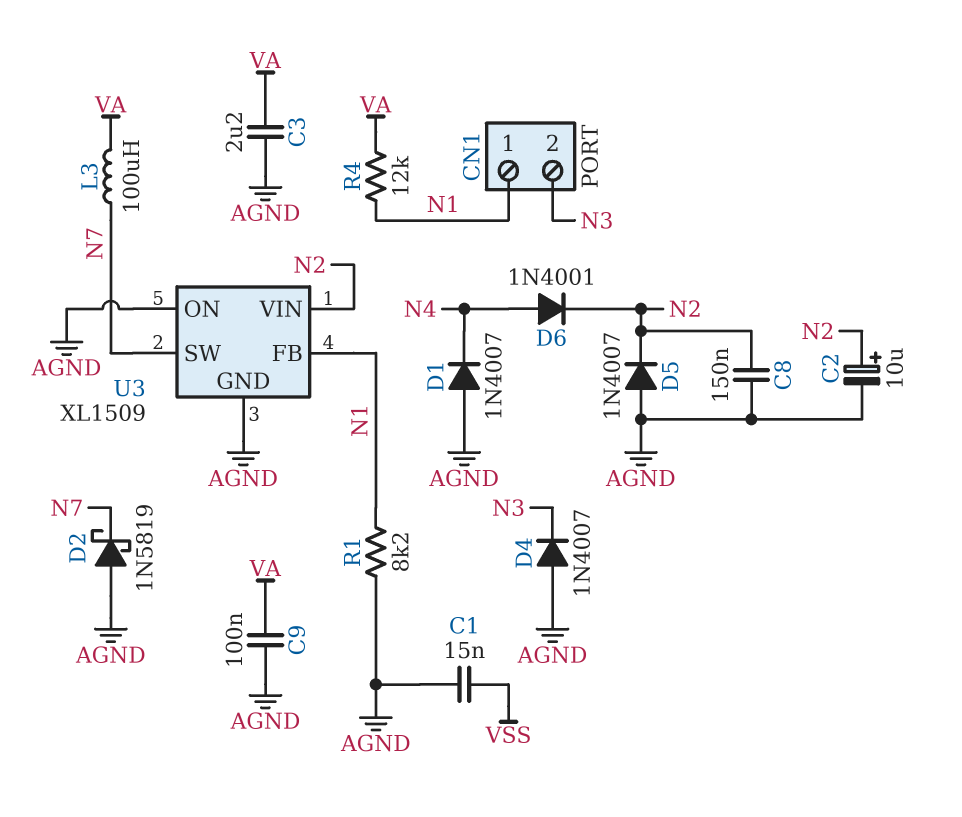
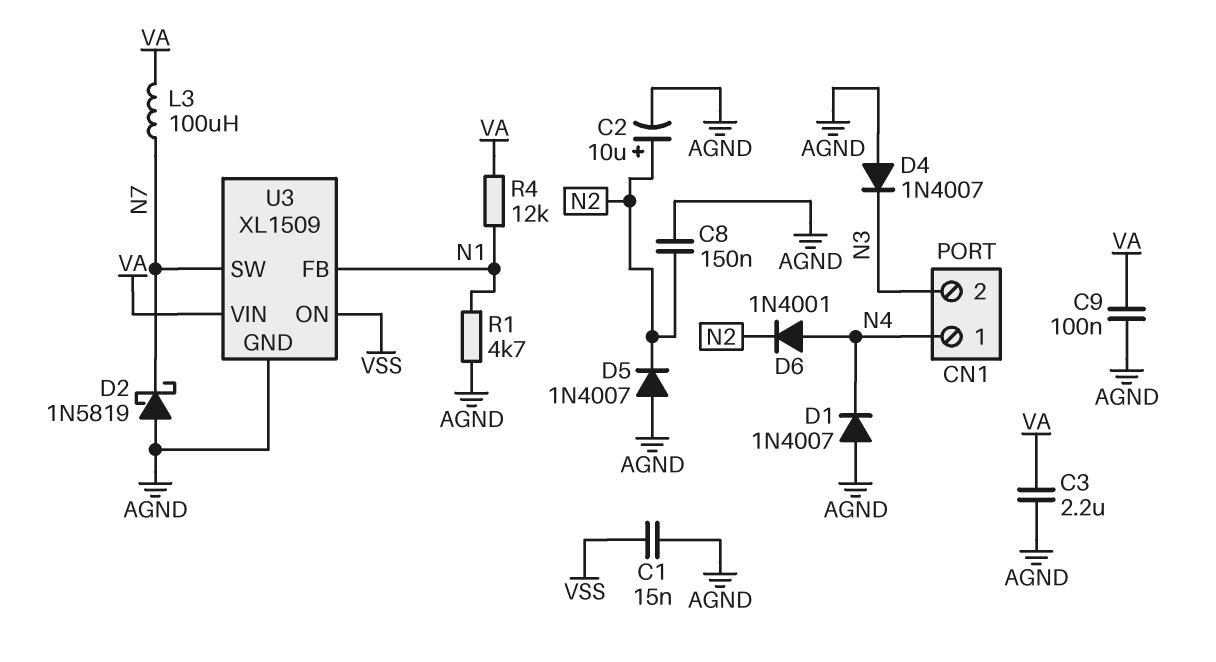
CN1 pin 1: N1 -> N4
R1: 8.2k (AGND, N1) -> 4.7k (AGND, N1)
U3 pin ON: AGND -> VSS
U3 pin VIN: N2 -> VA

